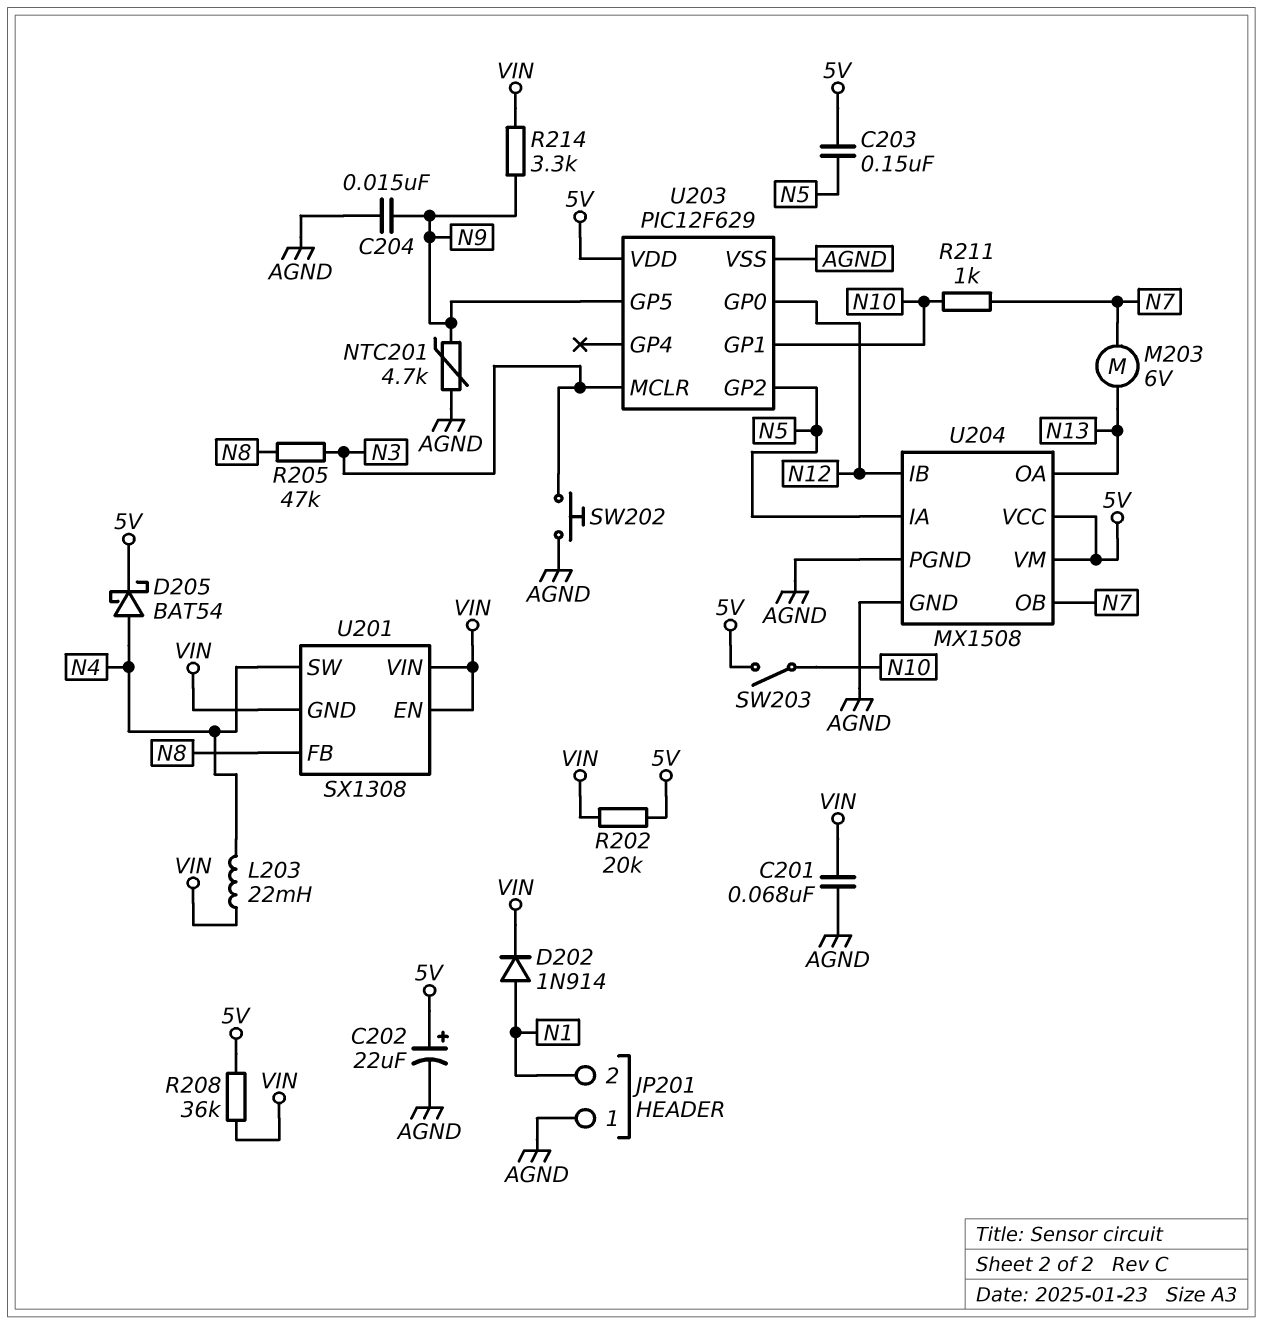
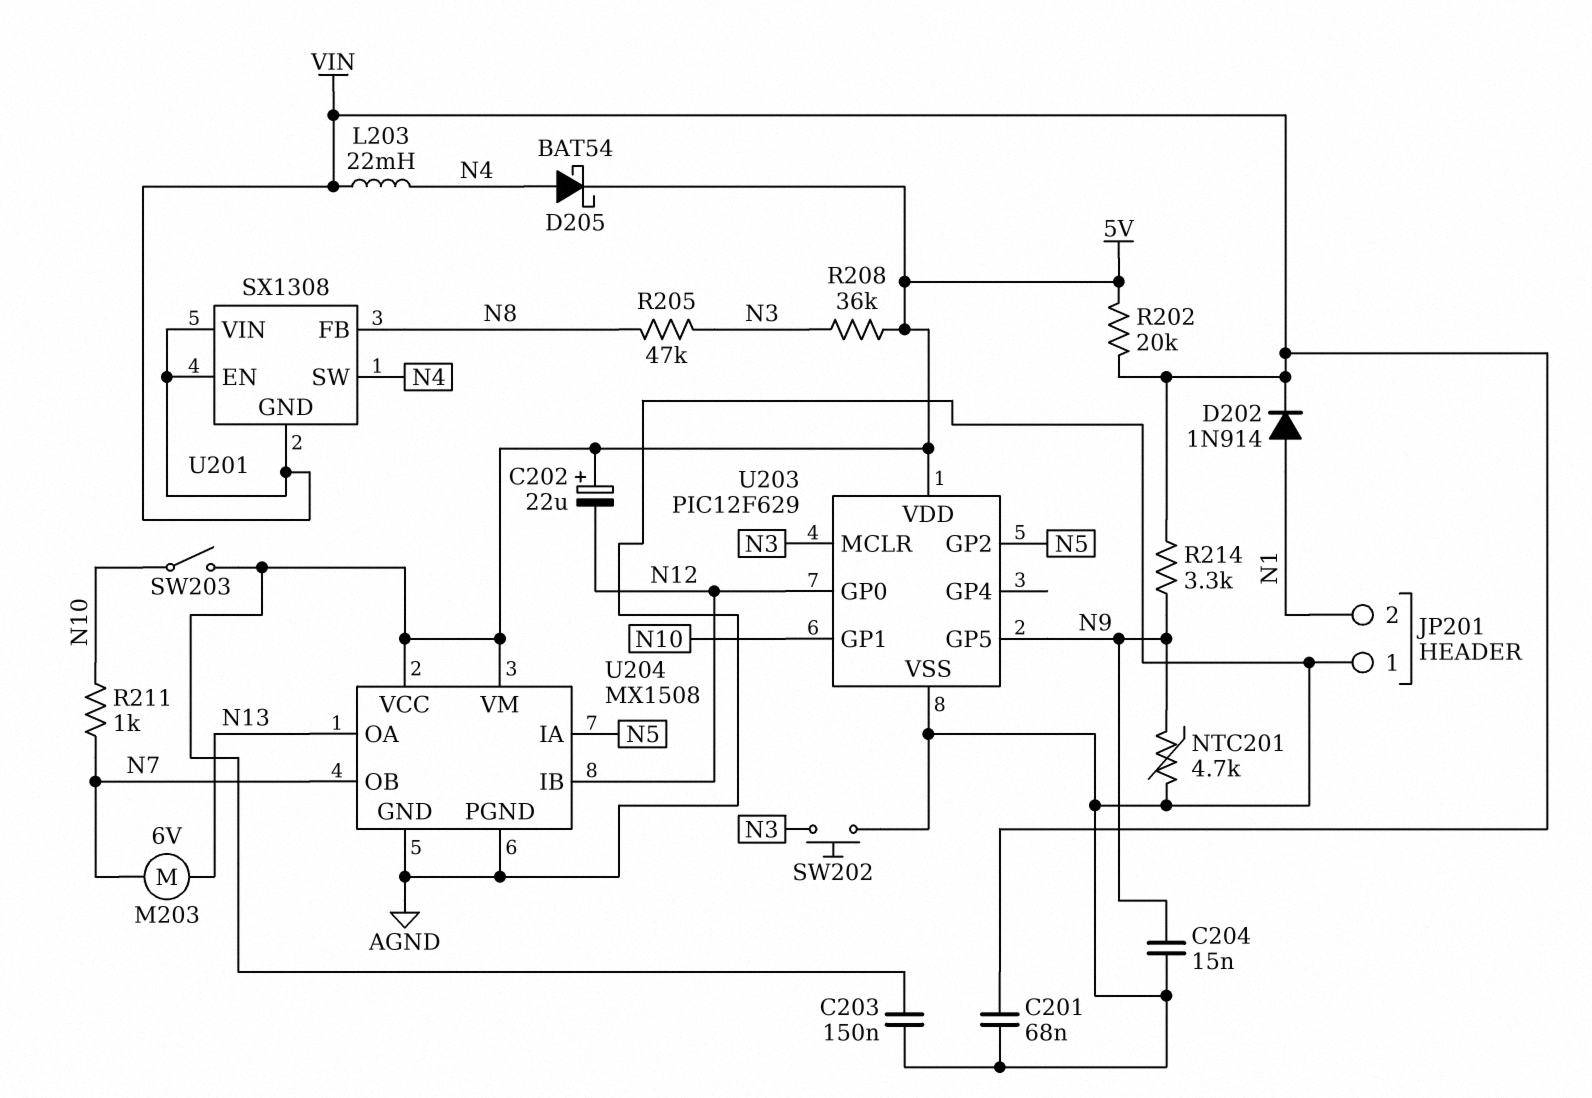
C202: 22uF (plus 5V, minus AGND) -> 22uF (plus 5V, minus N12)
C203: 150nF (5V, N5) -> 150nF (5V, AGND)
R208: 36k (5V, VIN) -> 36k (5V, N3)

